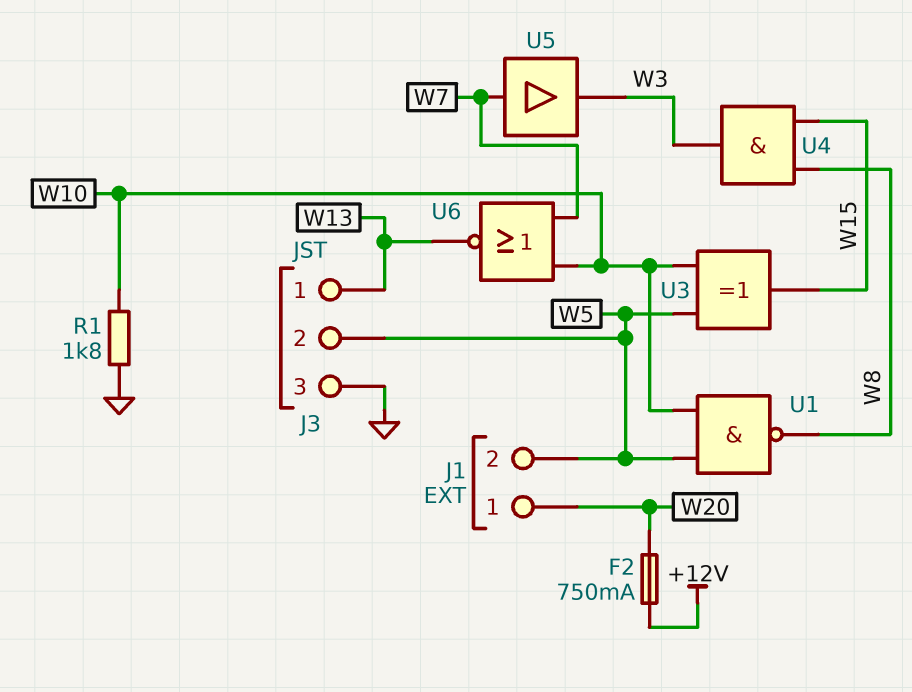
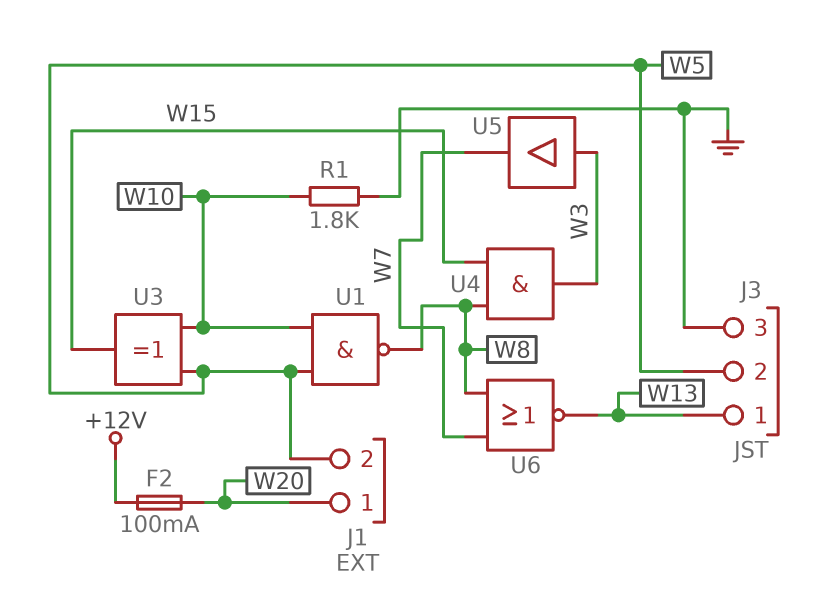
F2: 750mA (+12V, W20) -> 100mA (+12V, W20)
U5: buffer (in W7, out W3) -> buffer (in W3, out W7)
U6: NOR (in W7, in W10, out W13) -> NOR (in W7, in W8, out W13)

